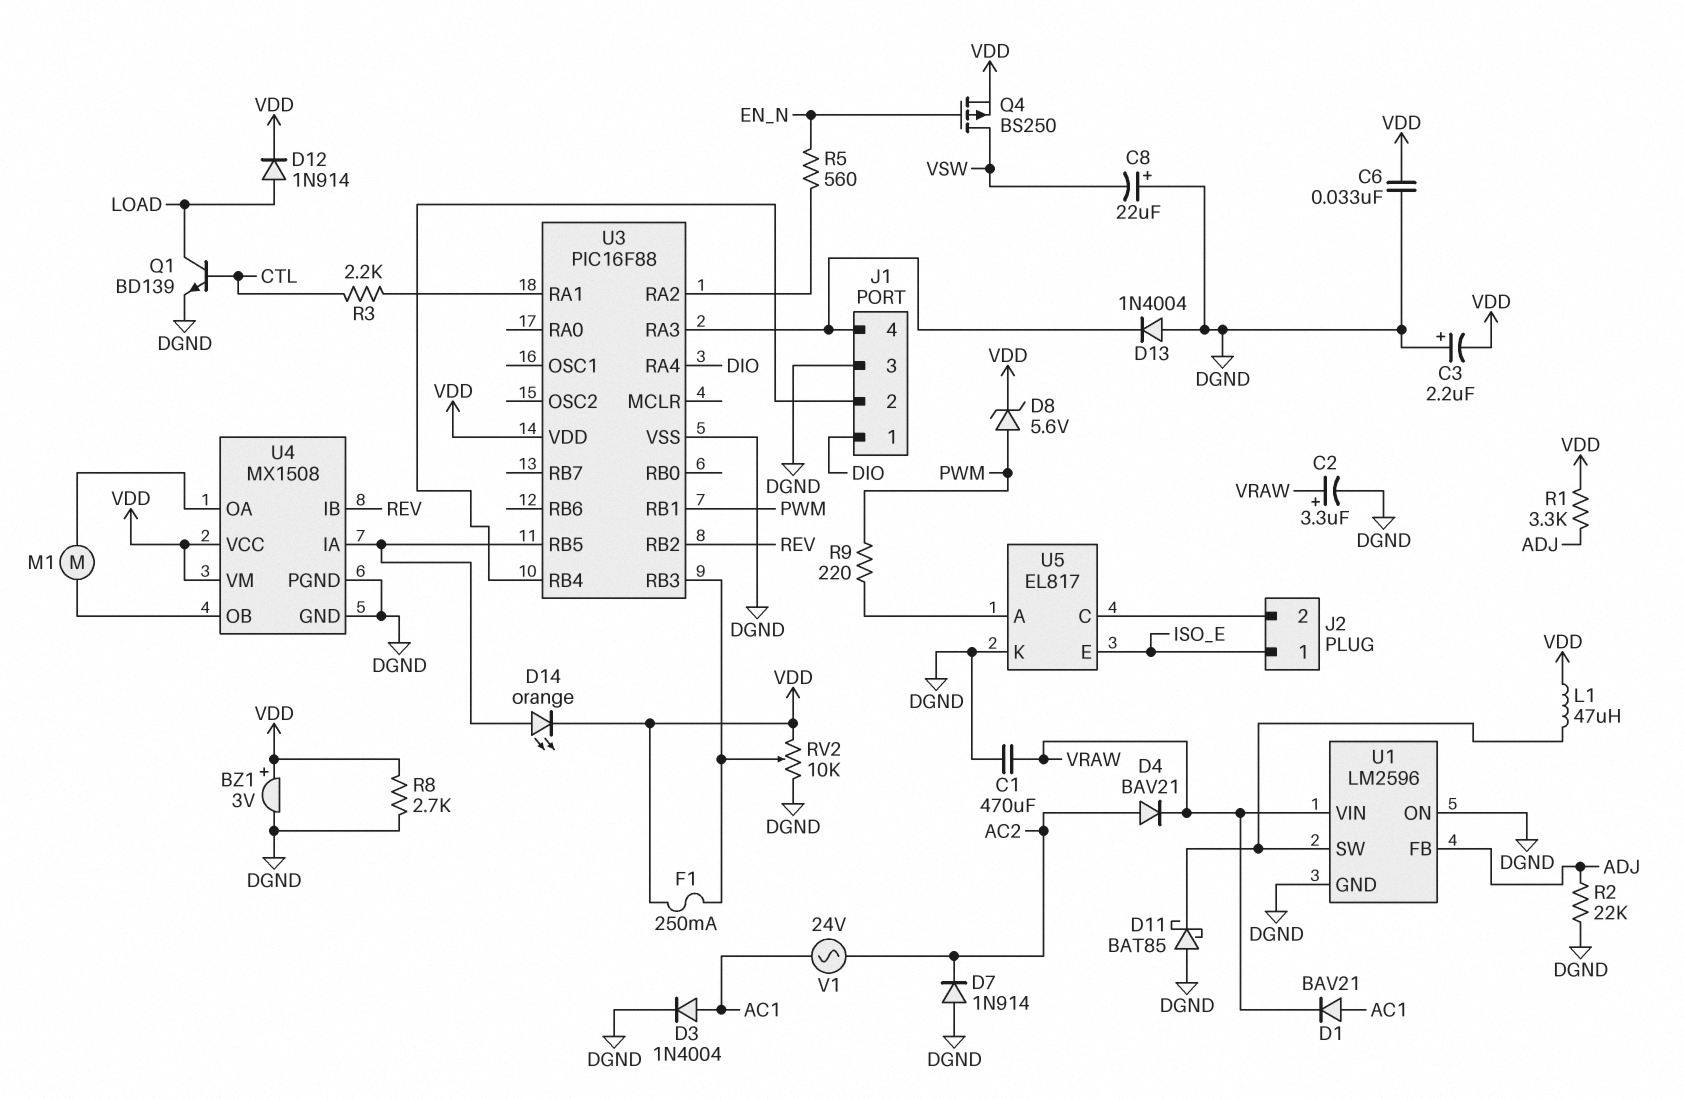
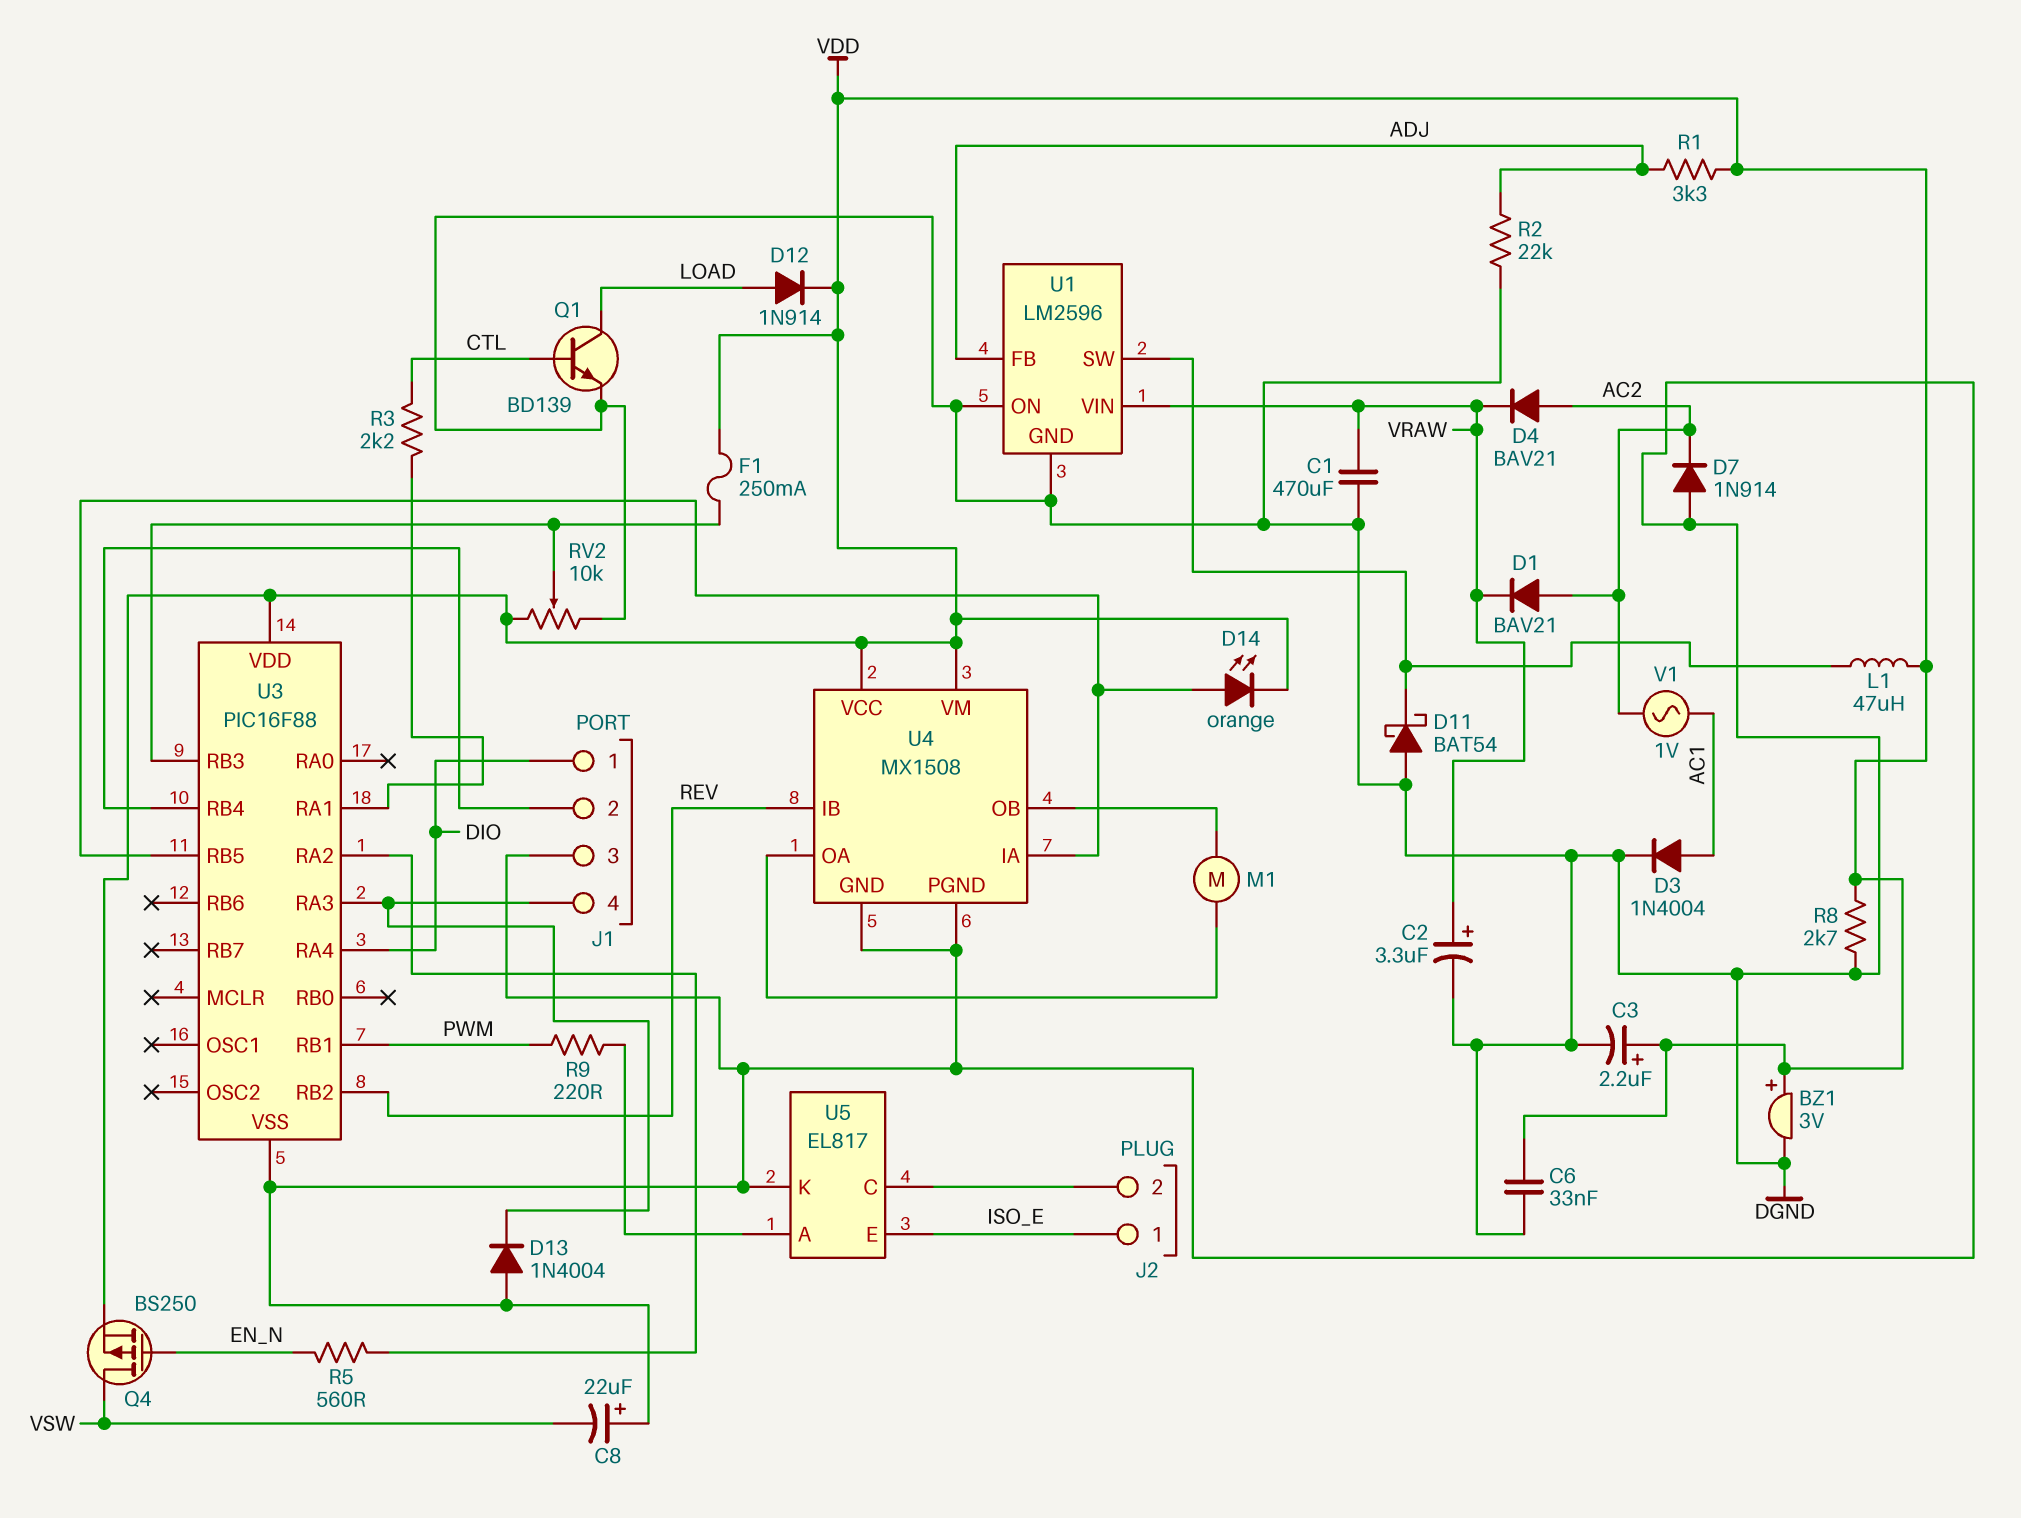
C3: 2.2uF (plus DGND, minus VDD) -> 2.2uF (plus VDD, minus DGND)
D1: diode BAV21 (A AC1, K VRAW) -> diode BAV21 (A AC2, K VRAW)
D8: zener 5.6V (A PWM, K VDD) -> none
D11: schottky BAT85 (A DGND, K U1/SW) -> schottky BAT54 (A DGND, K U1/SW)
V1: AC 24V (AC1, AC2) -> AC 1V (AC1, AC2)

